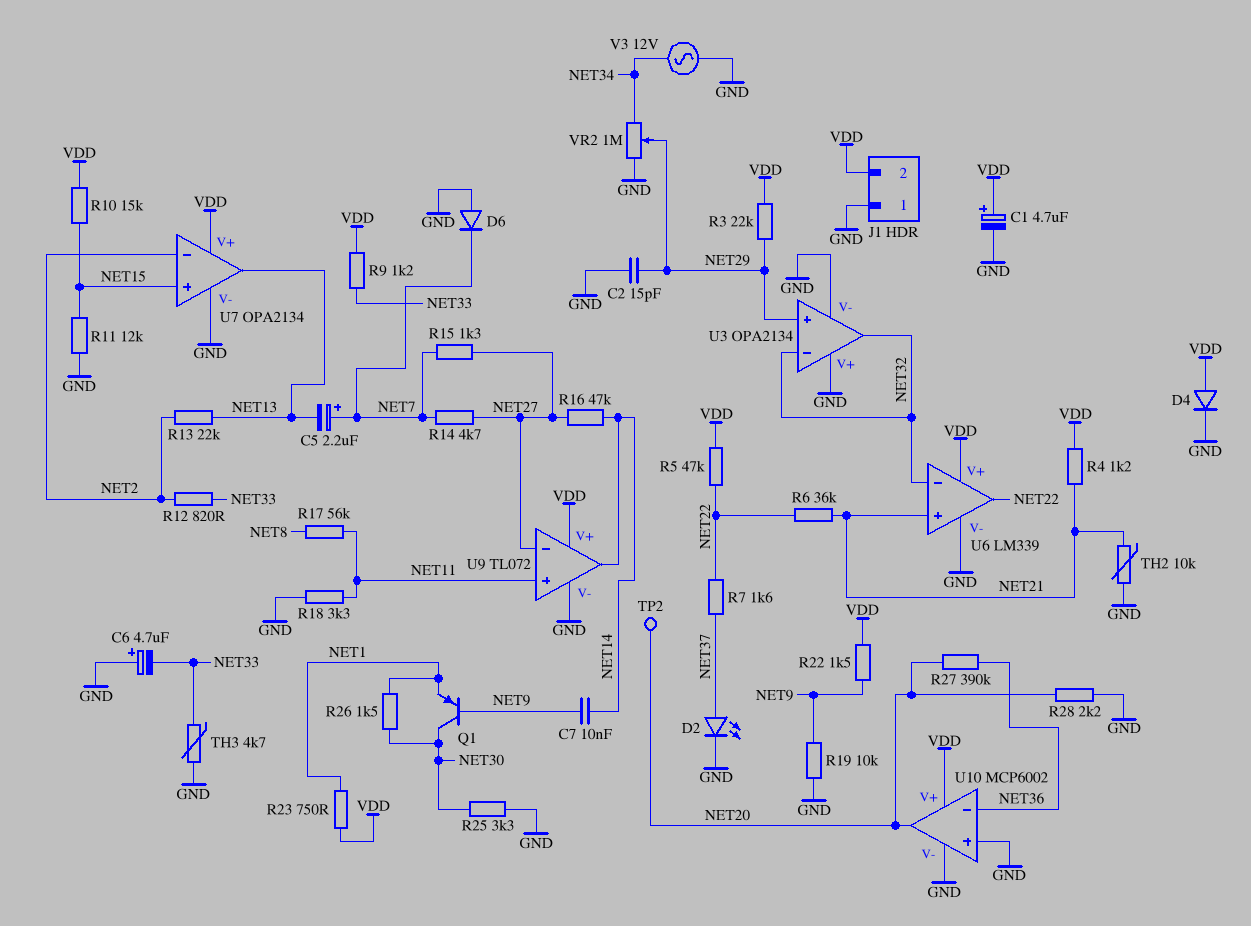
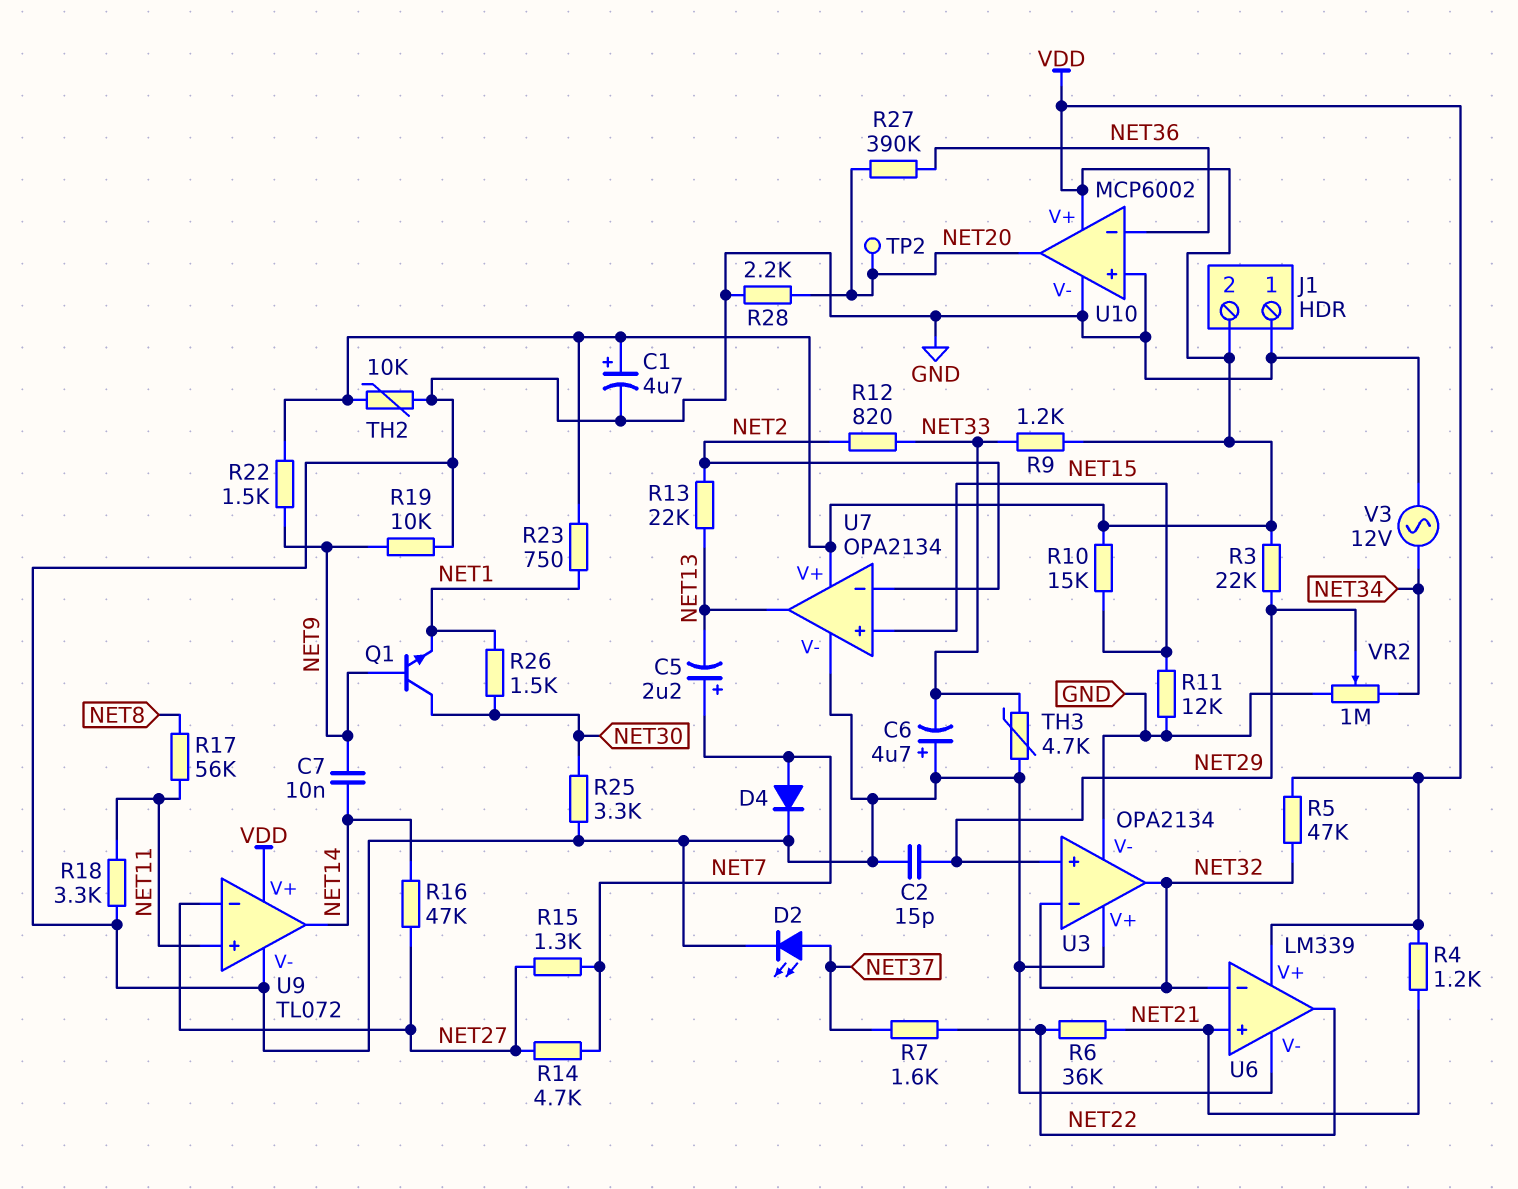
D4: diode (A VDD, K GND) -> diode (A NET7, K GND)
D6: diode (A GND, K NET7) -> none
Q1: PNP (B NET9, C NET30, E NET1) -> NPN (B NET9, C NET30, E NET1)
R5: 47k (NET22, VDD) -> 47k (NET32, VDD)
TH2: 10k (GND, NET21) -> 10k (GND, VDD)

